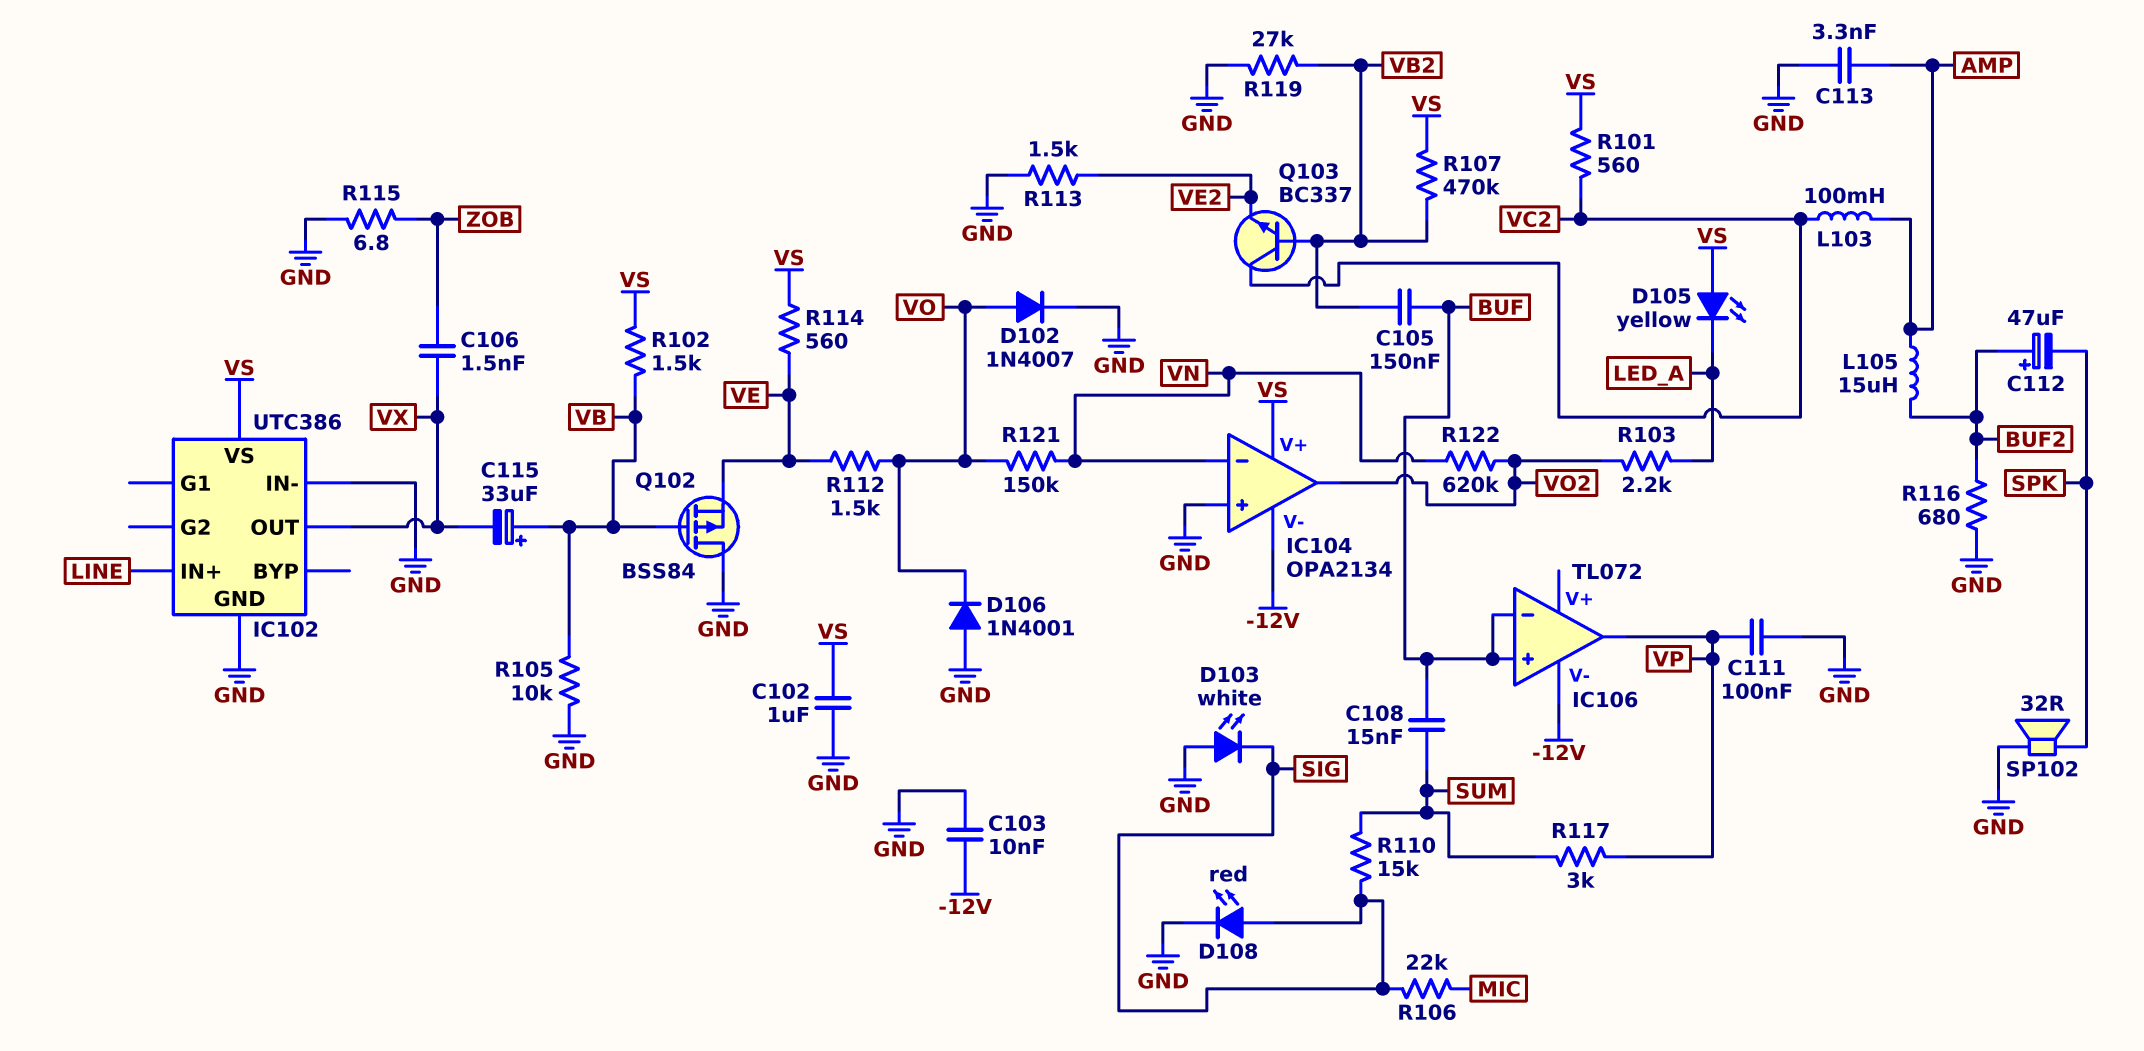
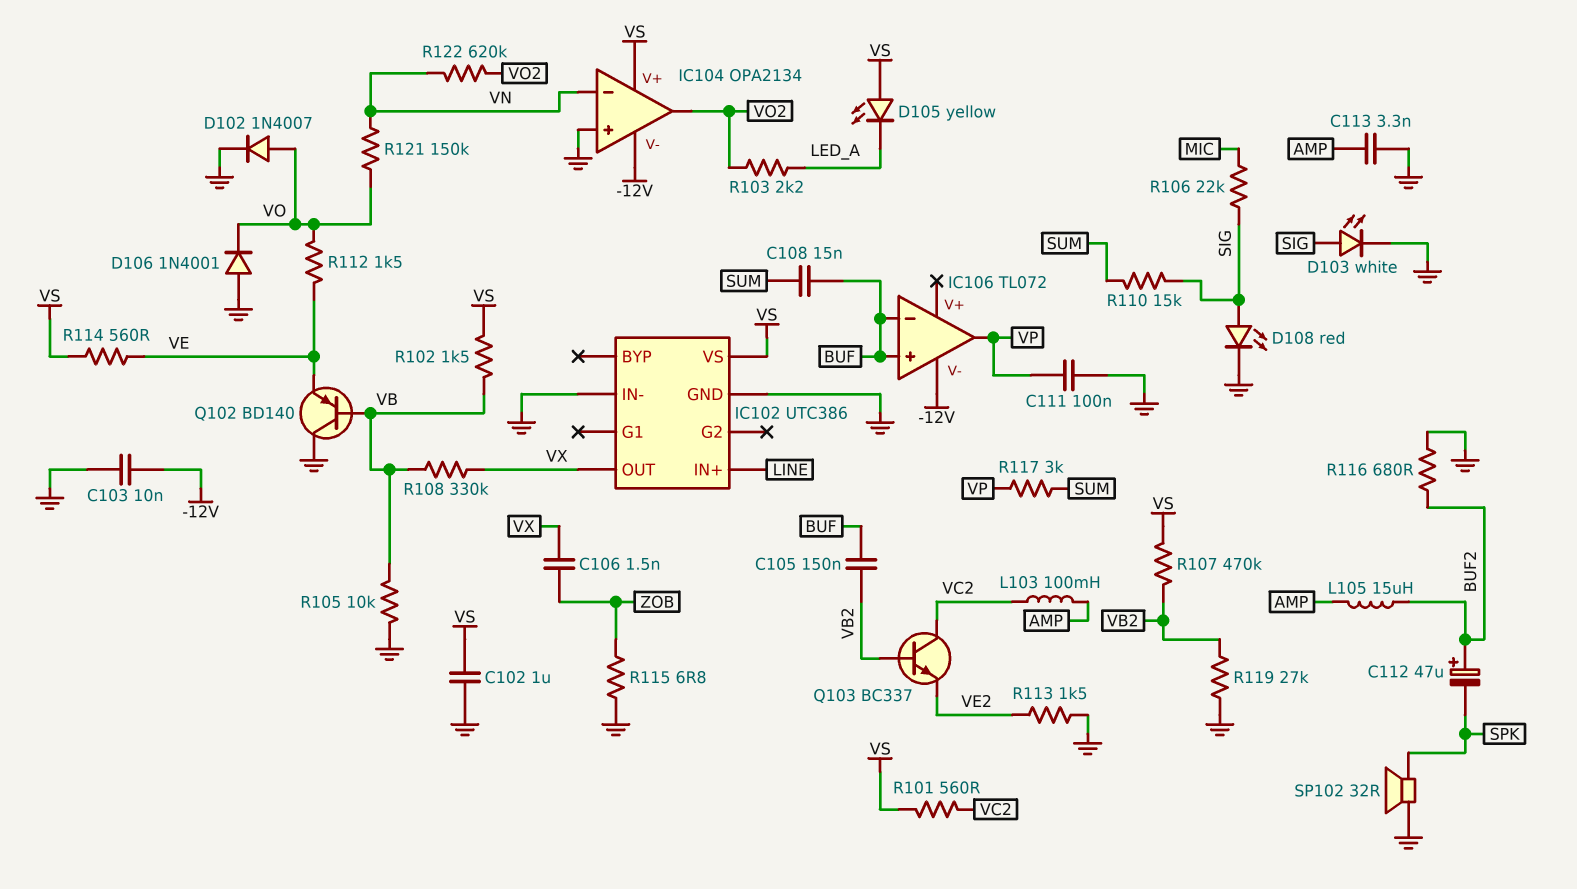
C115: 33uF (plus VB, minus VX) -> none
D103: LED white (A GND, K SIG) -> LED white (A SIG, K GND)
Q102: PMOS BSS84 (G VB, D GND, S VE) -> PNP BD140 (B VB, C GND, E VE)
R108: none -> 330k (VB, VX)

